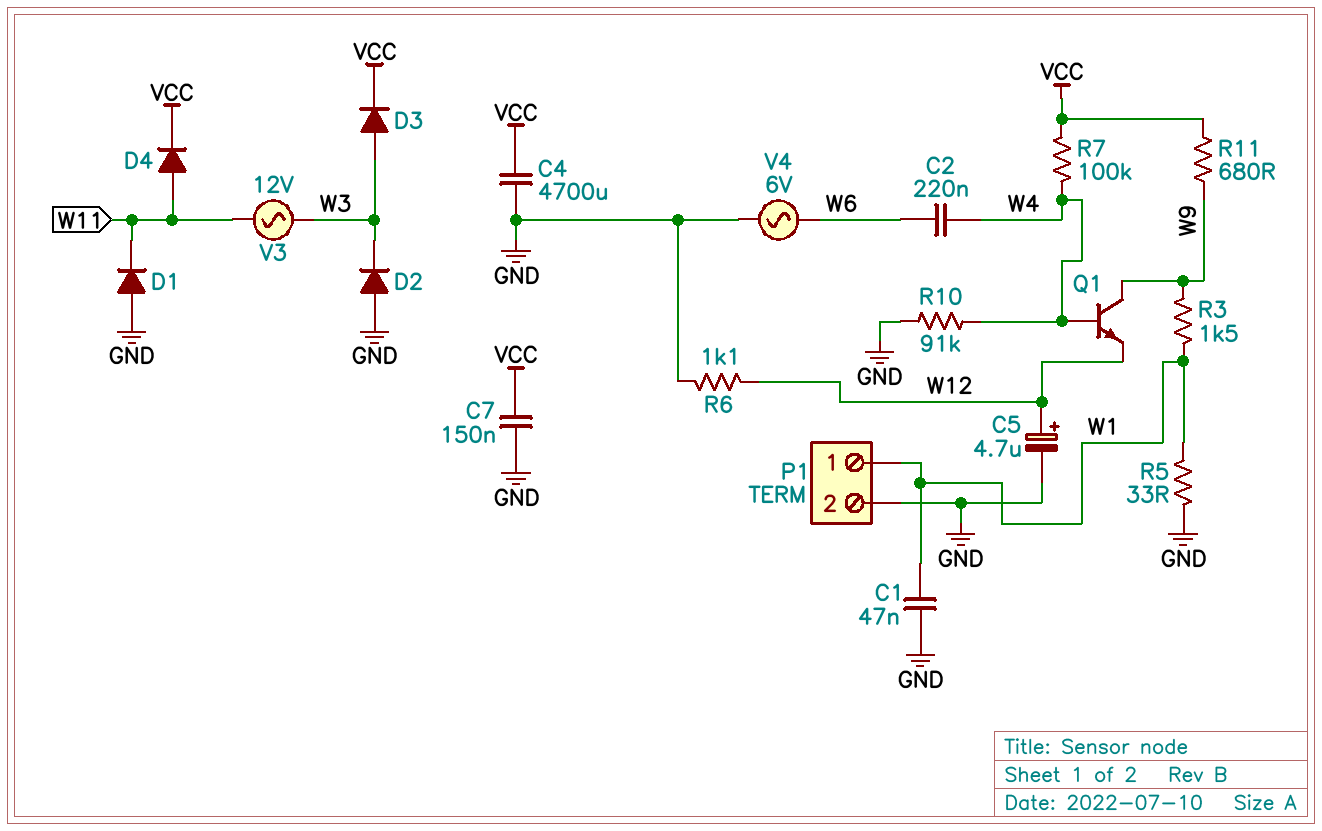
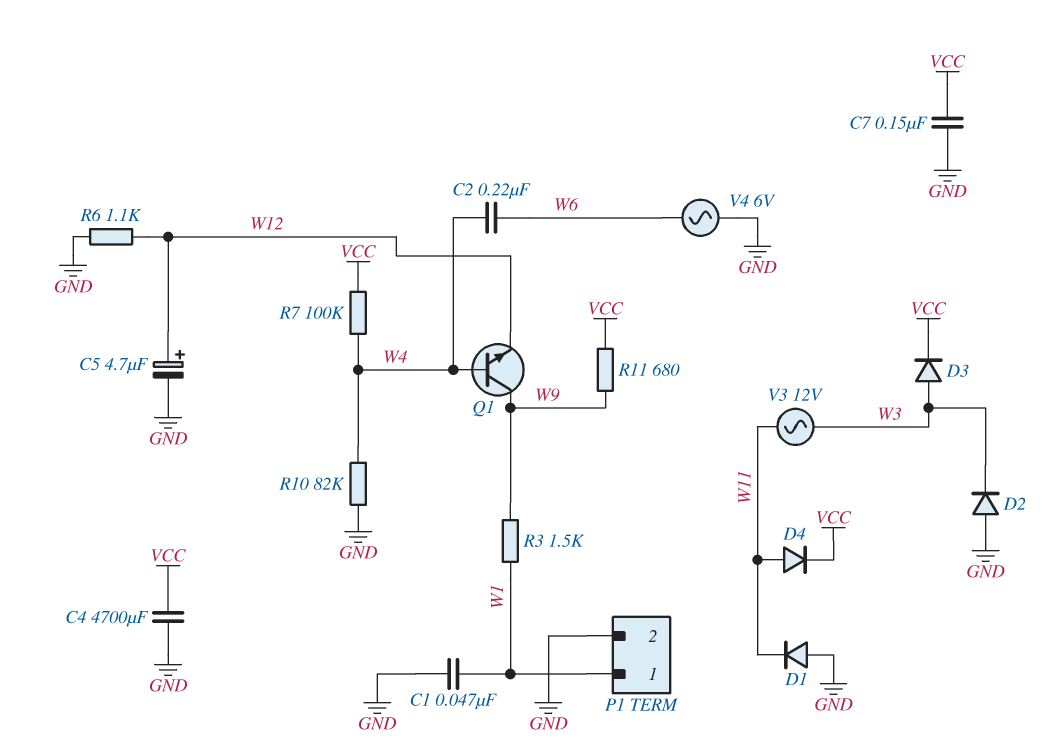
R5: 33 (GND, W1) -> none
R10: 91k (GND, W4) -> 82k (GND, W4)

